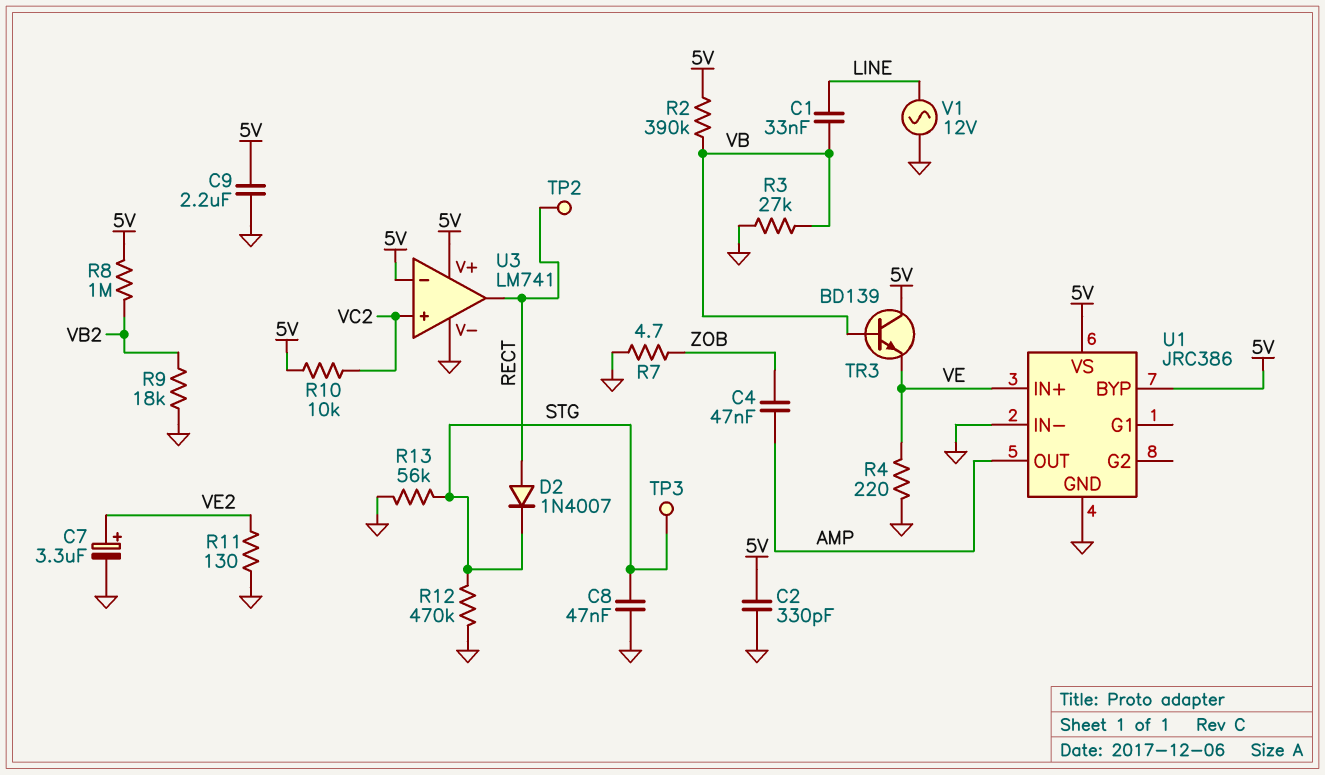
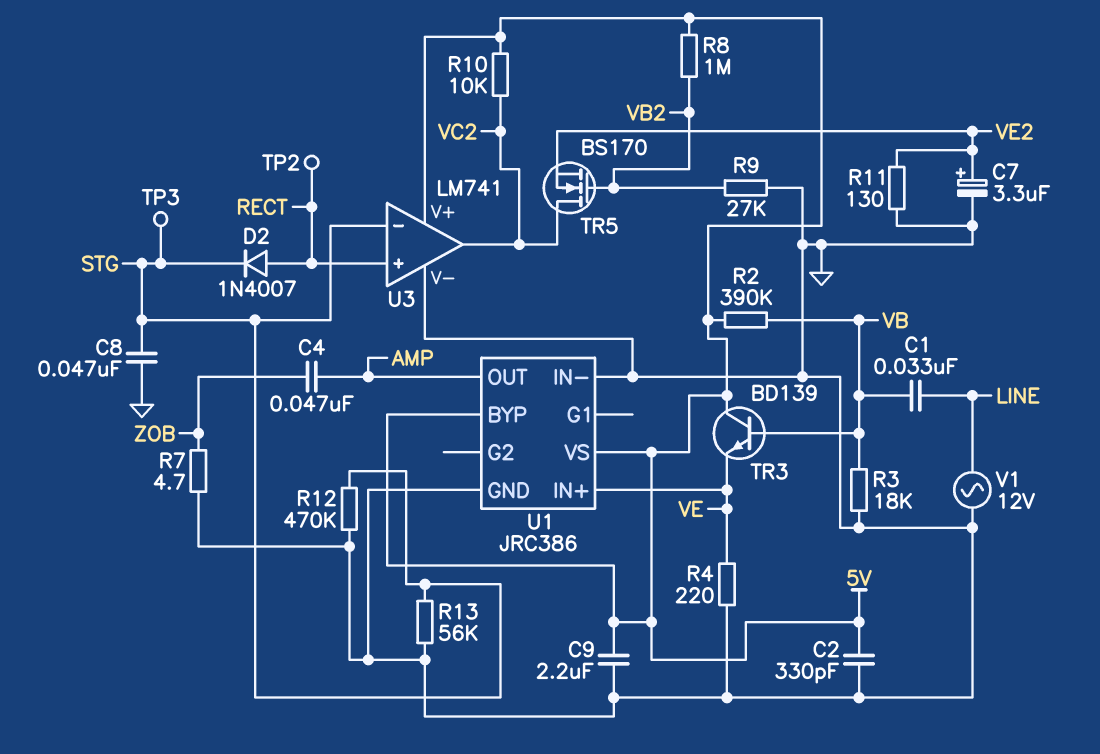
R3: 27k (GND, VB) -> 18k (GND, VB)
R9: 18k (GND, VB2) -> 27k (GND, VB2)
TR5: none -> NMOS BS170 (G VB2, D VC2, S VE2)
U3 pin in+: VC2 -> RECT
U3 pin in-: 5V -> STG
U3 pin out: RECT -> VC2

